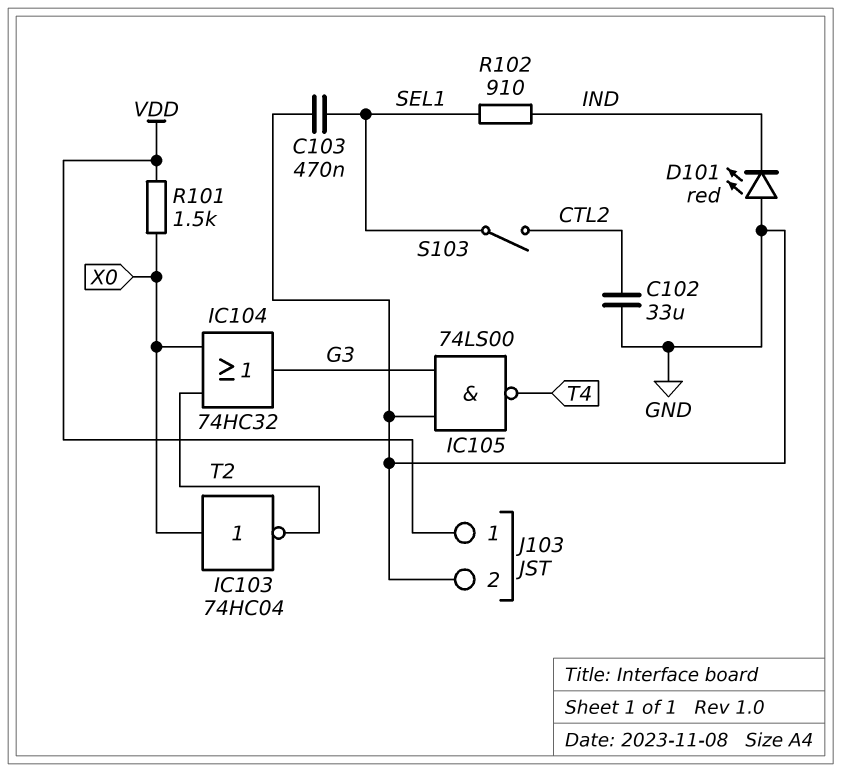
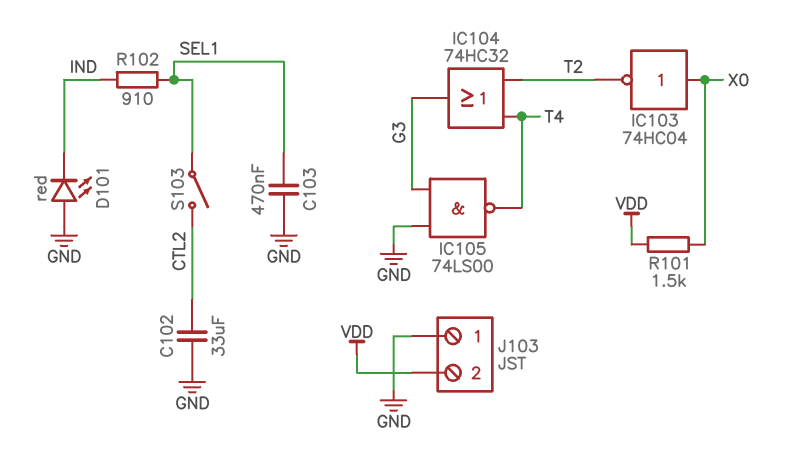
IC104: OR 74HC32 (in T2, in X0, out G3) -> OR 74HC32 (in T2, in T4, out G3)
J103 pin 1: VDD -> GND
J103 pin 2: GND -> VDD

